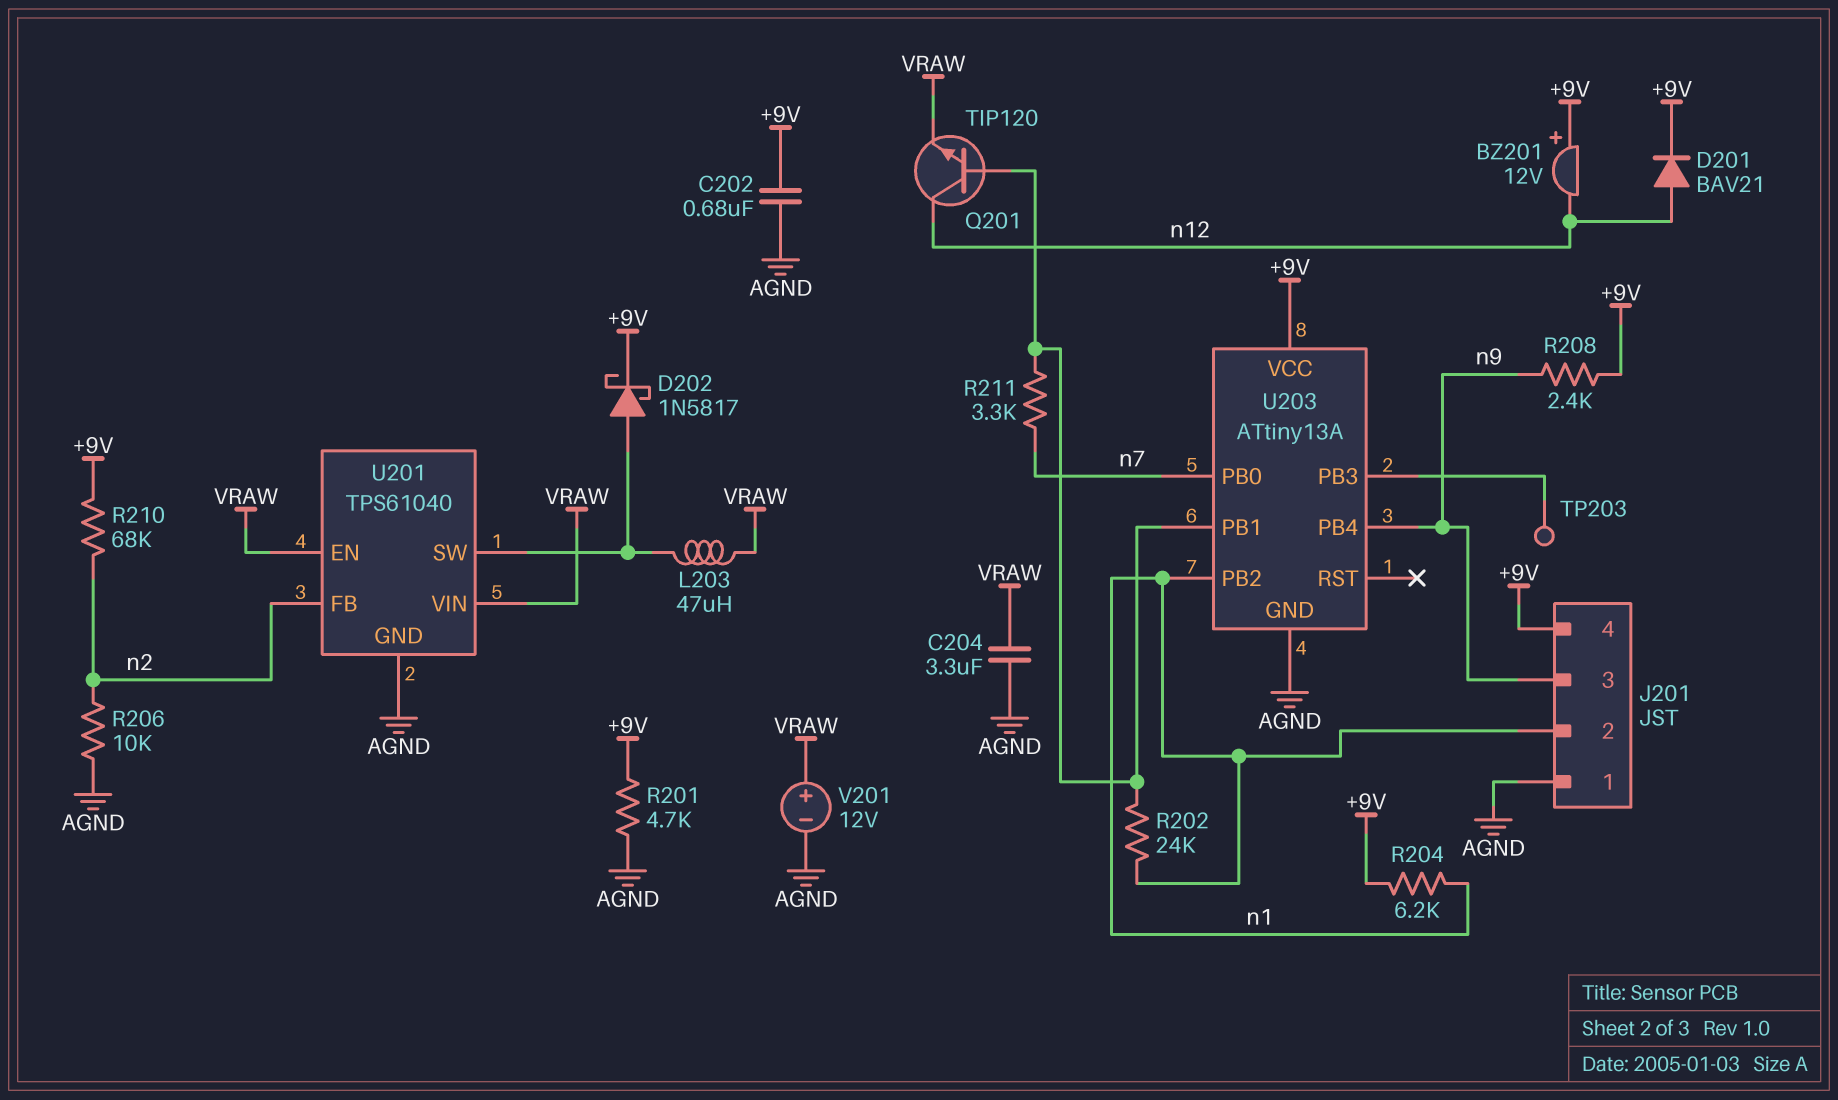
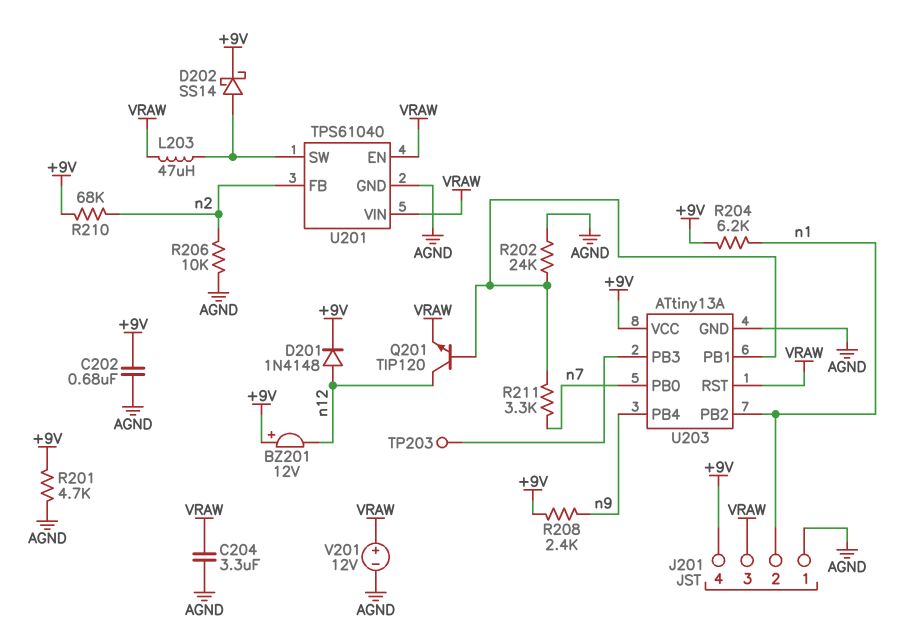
D201: diode BAV21 (A n12, K +9V) -> diode 1N4148 (A n12, K +9V)
D202: schottky 1N5817 (A U201/SW, K +9V) -> schottky SS14 (A U201/SW, K +9V)
J201 pin 3: n9 -> VRAW
R202: 24k (U203/PB1, n1) -> 24k (AGND, U203/PB1)
U203 pin RST: none -> VRAW

